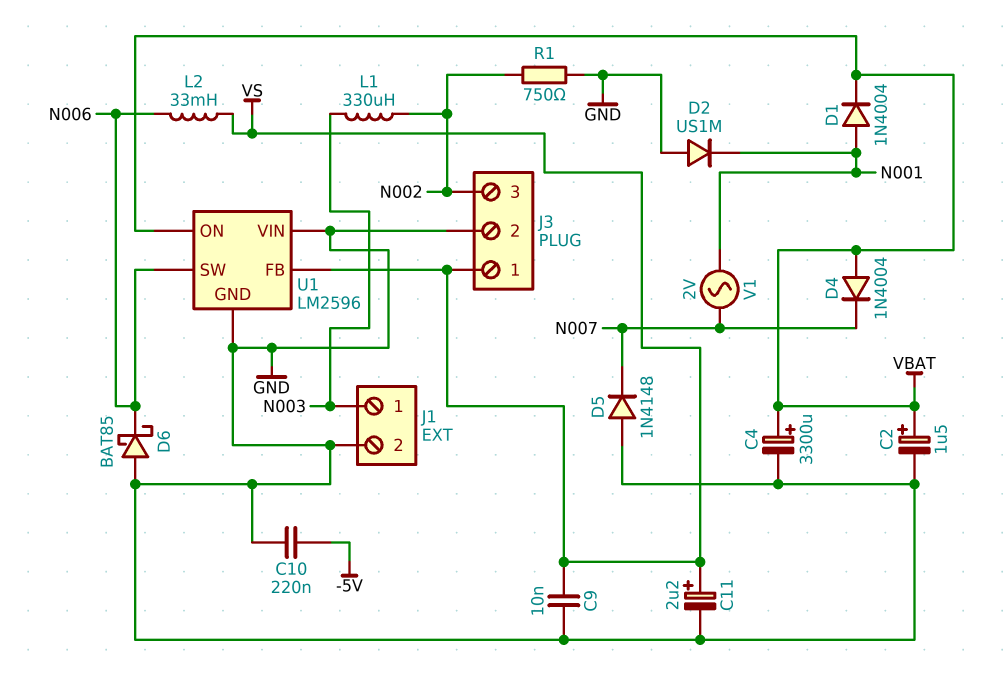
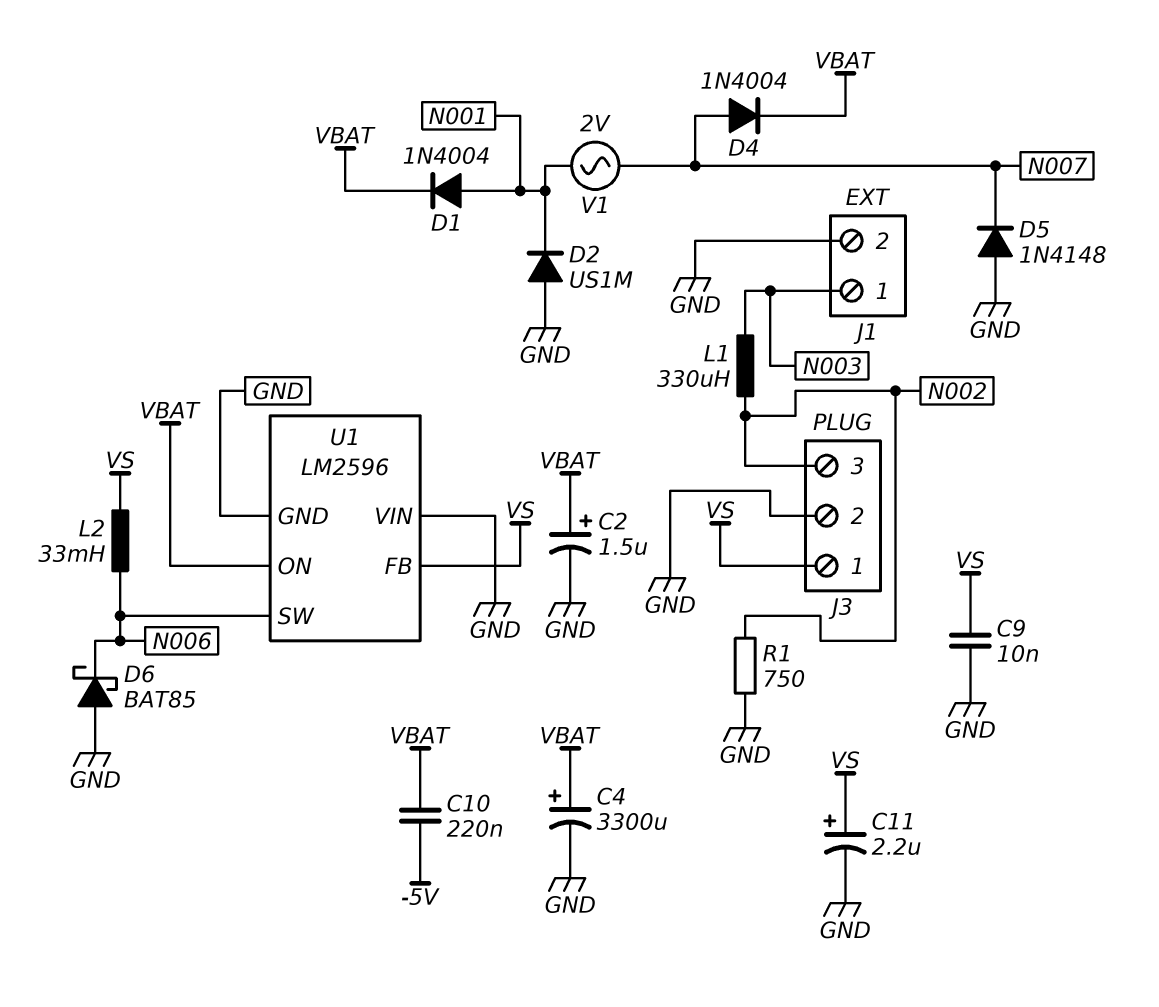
C10: 220nF (-5V, GND) -> 220nF (-5V, VBAT)
D4: diode 1N4004 (A VBAT, K N007) -> diode 1N4004 (A N007, K VBAT)

